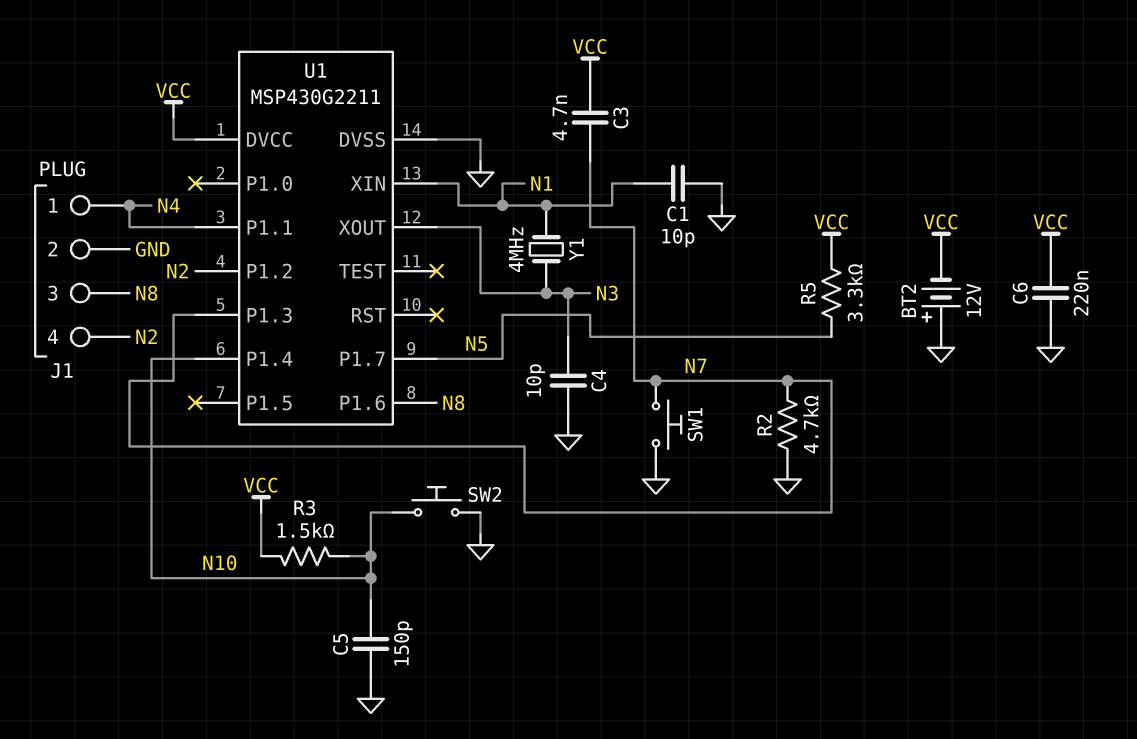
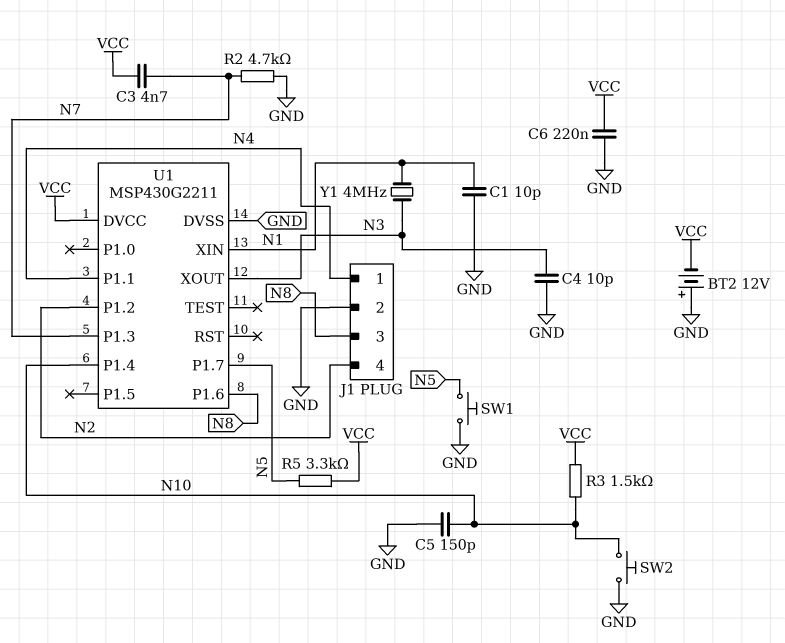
SW1: button (GND, N7) -> button (GND, N5)

